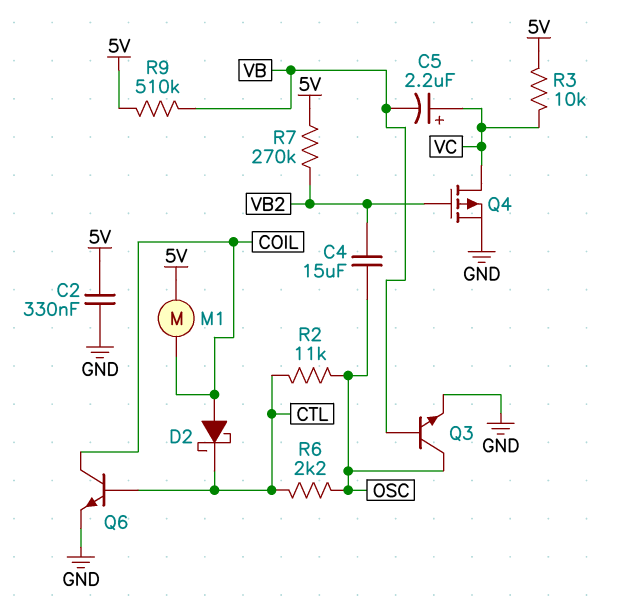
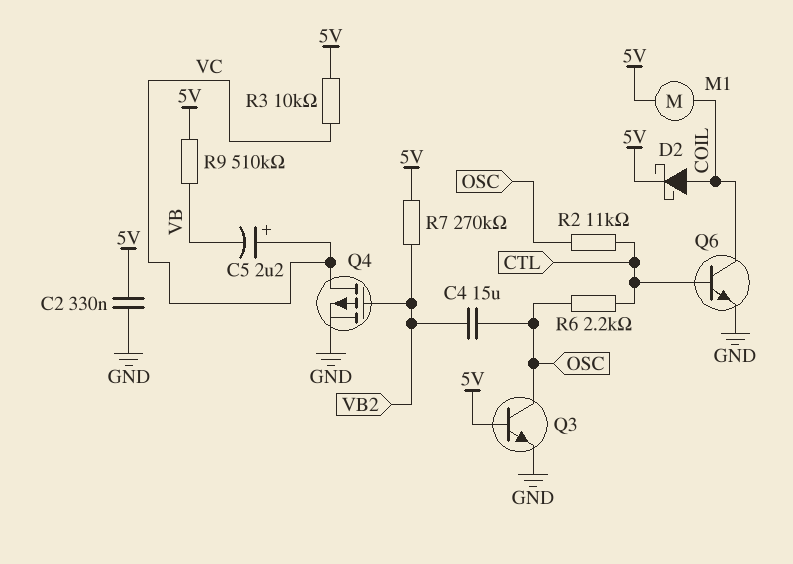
D2: schottky (A COIL, K CTL) -> schottky (A COIL, K 5V)
Q3: NPN (B VB, C OSC, E GND) -> NPN (B 5V, C OSC, E GND)

